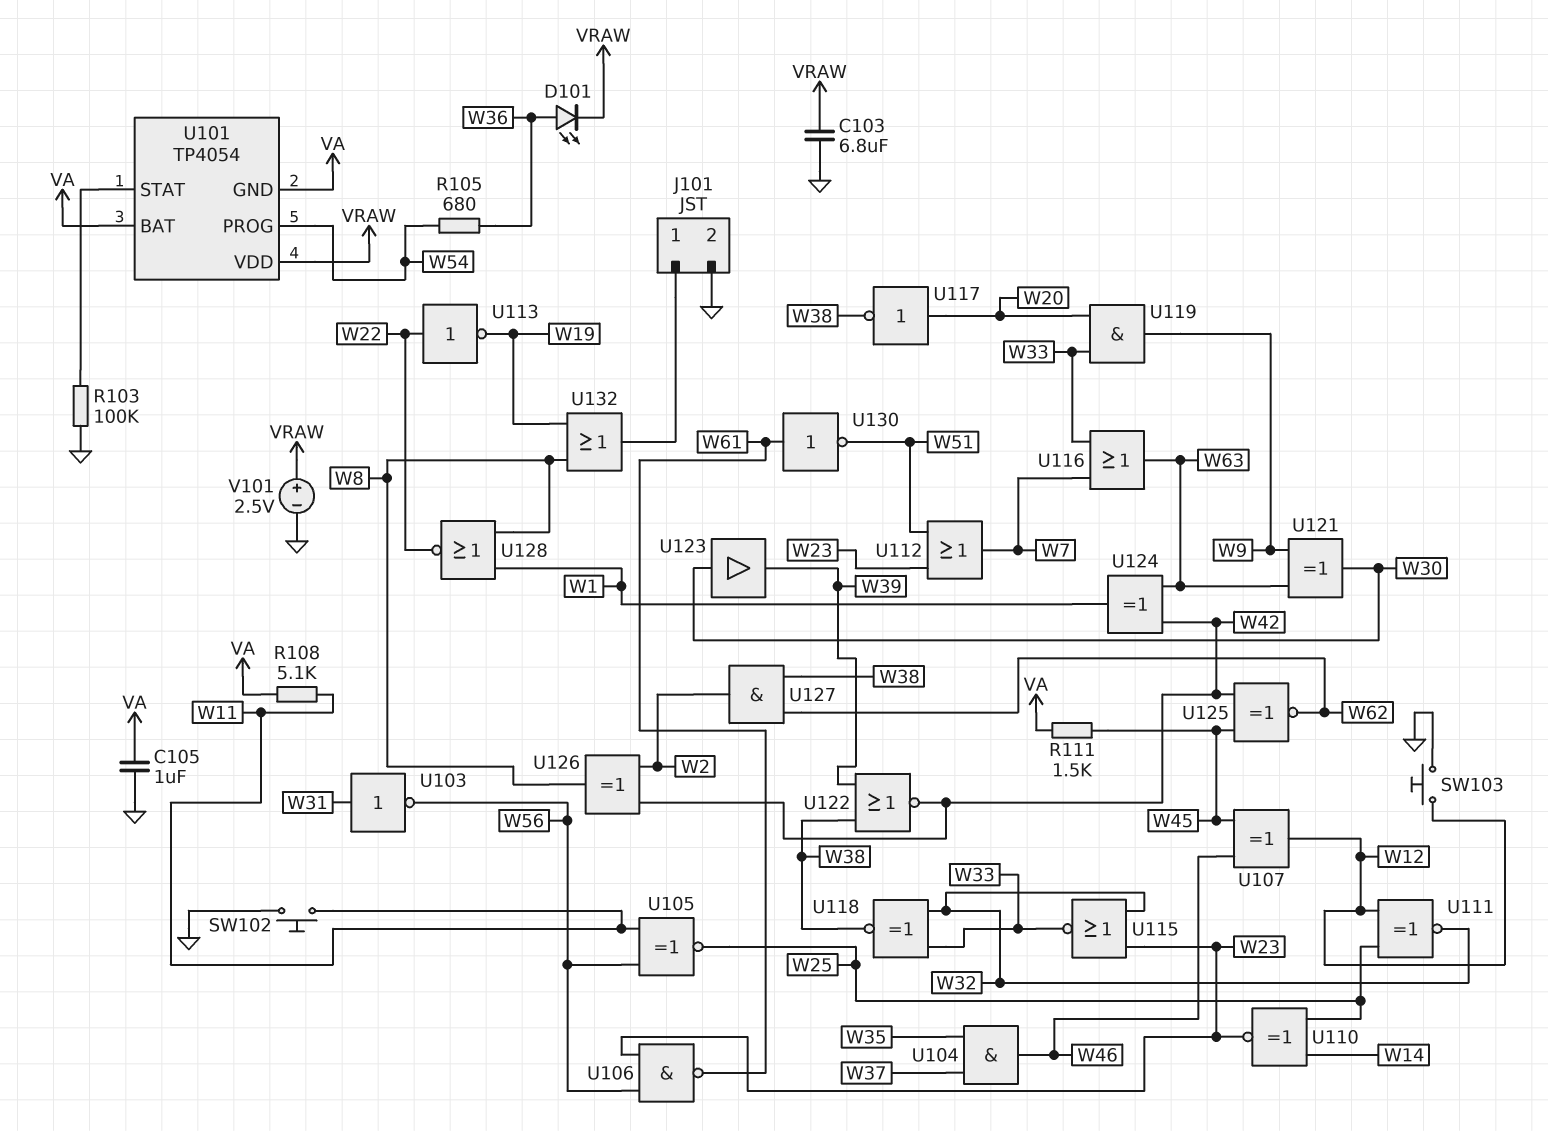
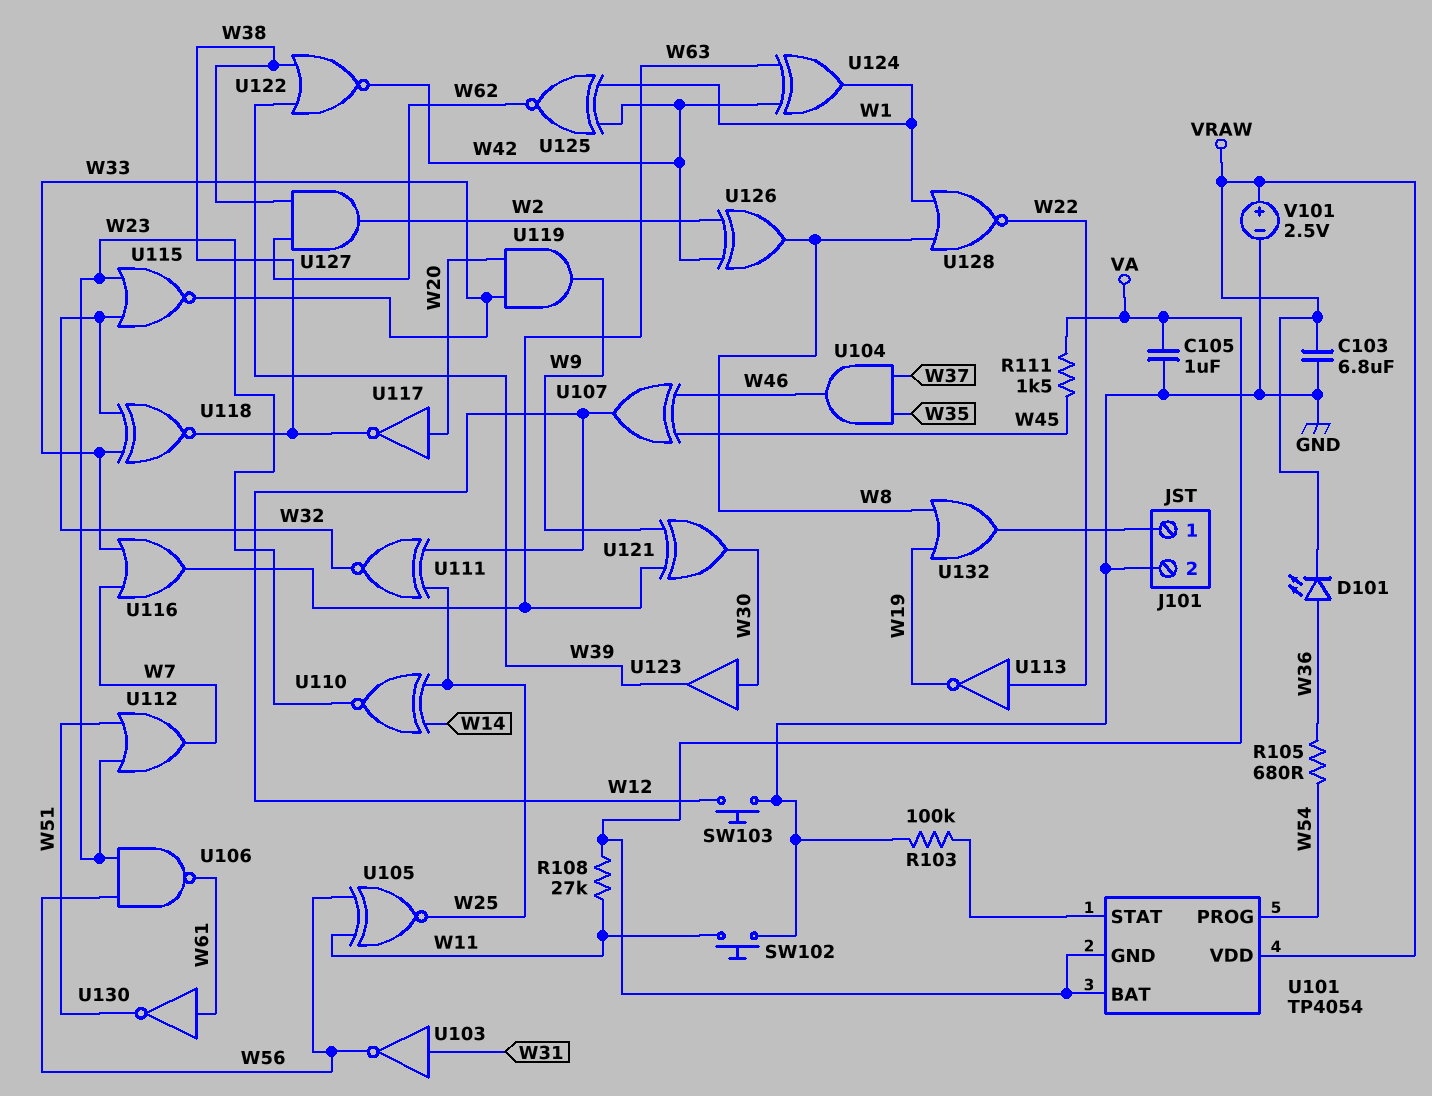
R108: 5.1k (VA, W11) -> 27k (VA, W11)
U125: XNOR (in W42, in W45, out W62) -> XNOR (in W1, in W42, out W62)

